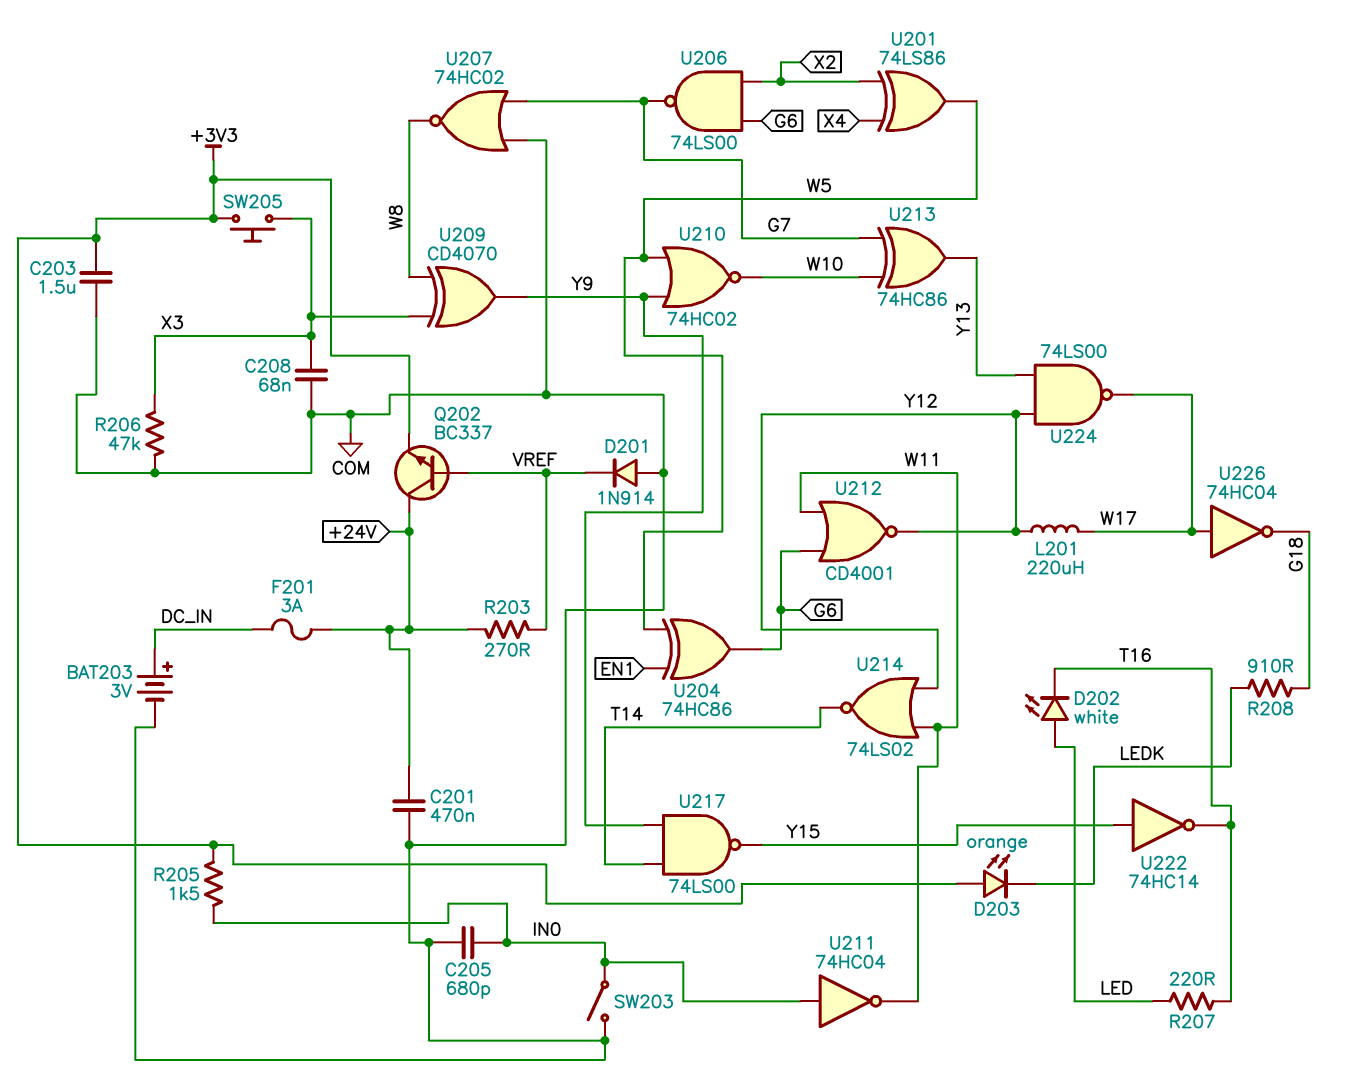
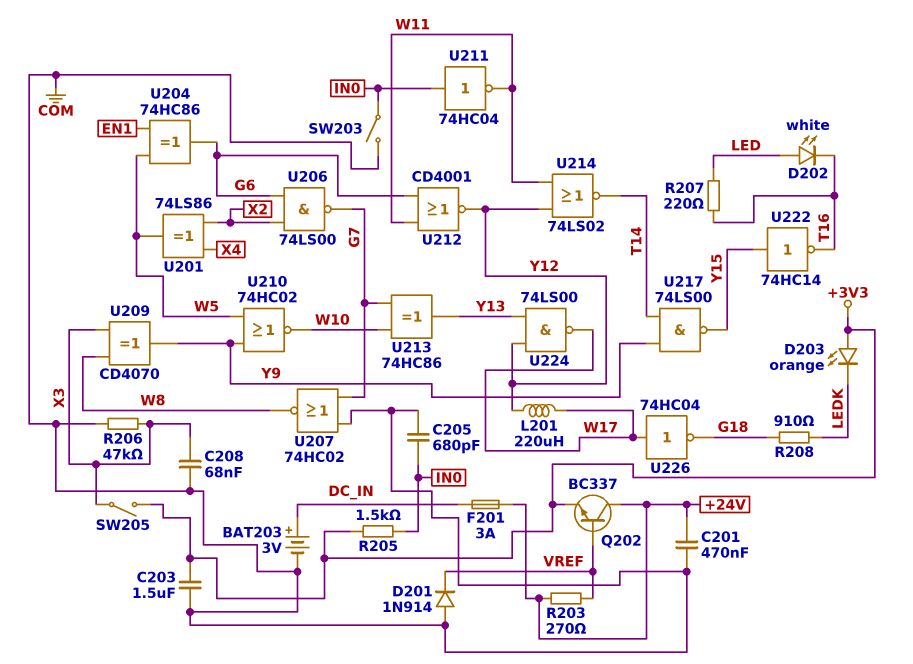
SW205: button (+3V3, X3) -> switch (+3V3, X3)

